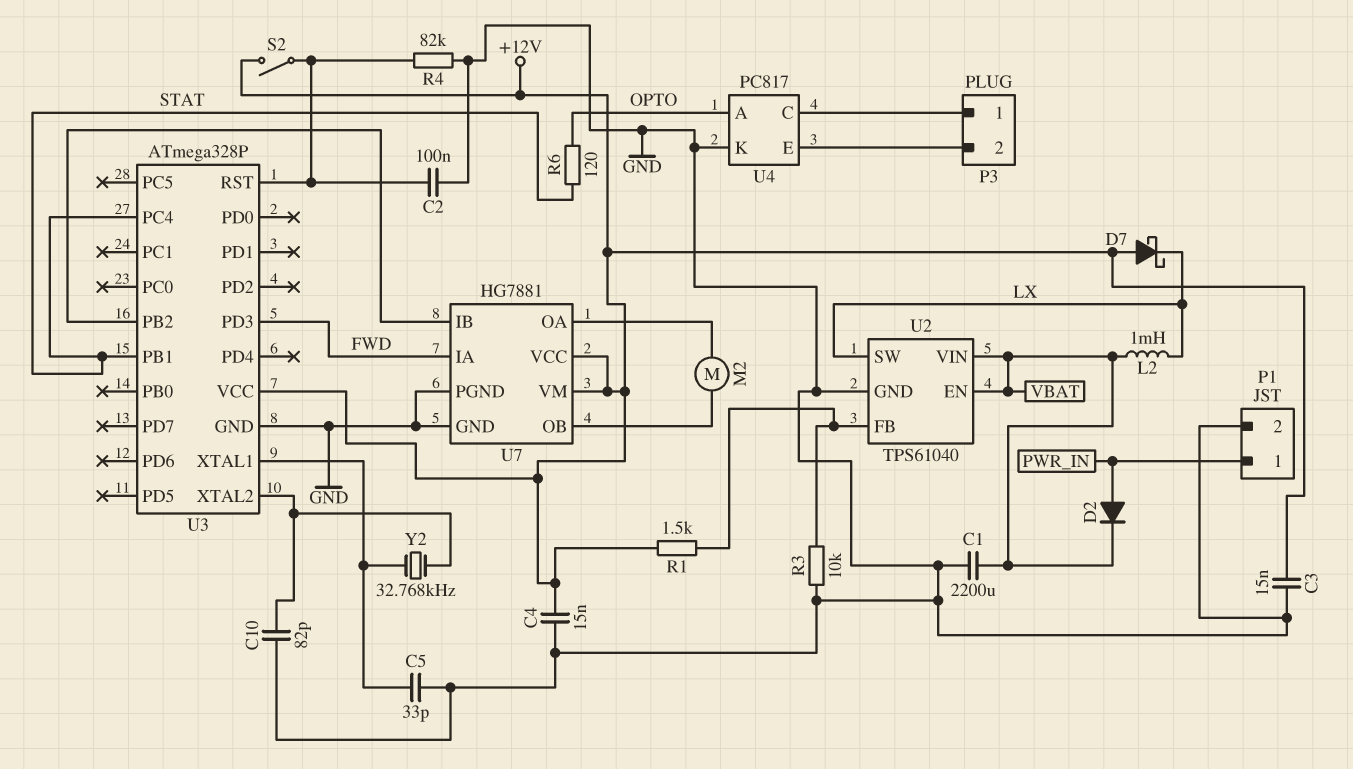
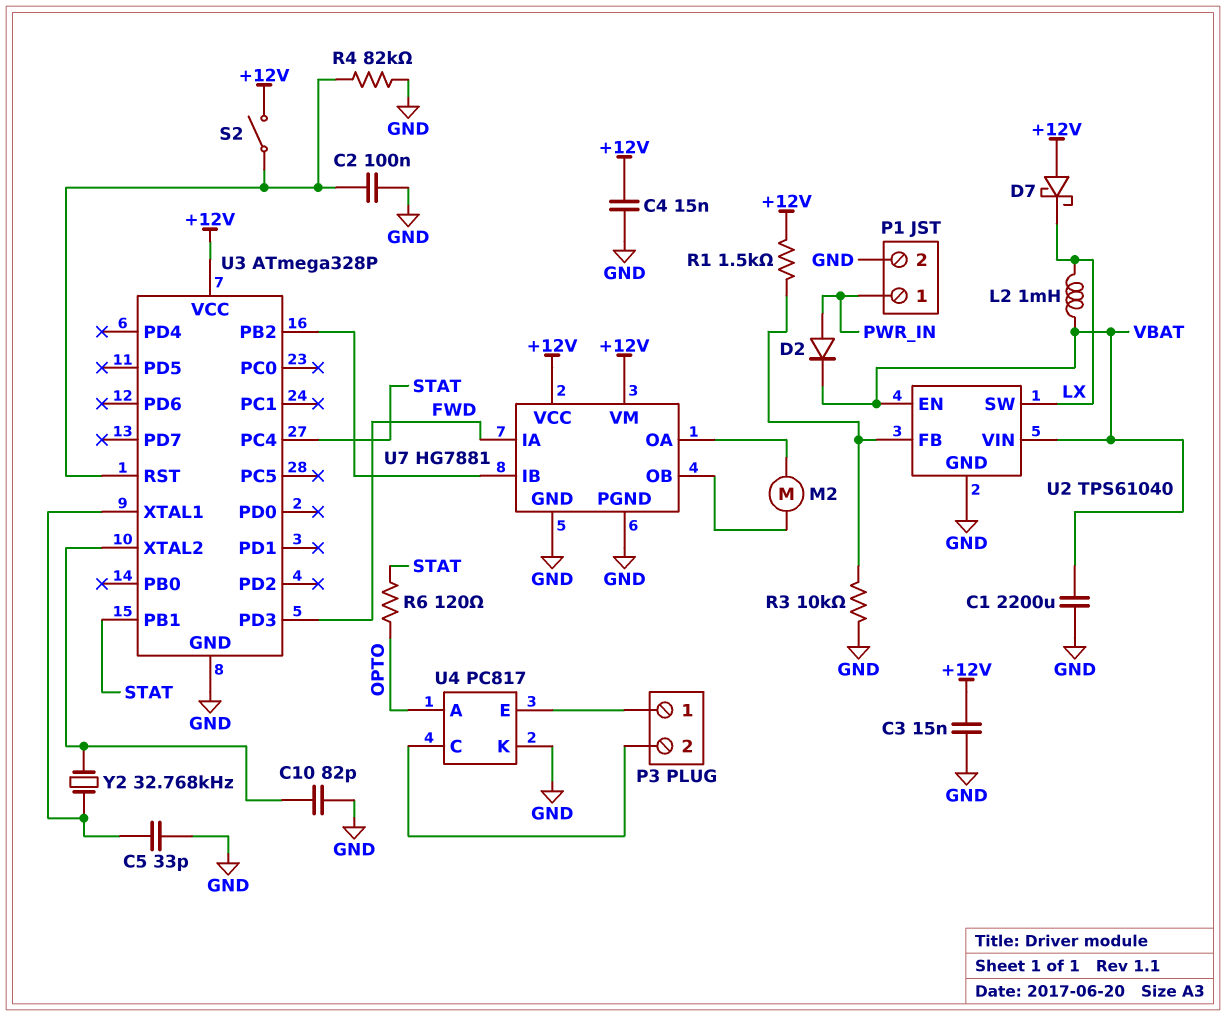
U4 pin C: P3/1 -> P3/2
U4 pin E: P3/2 -> P3/1

